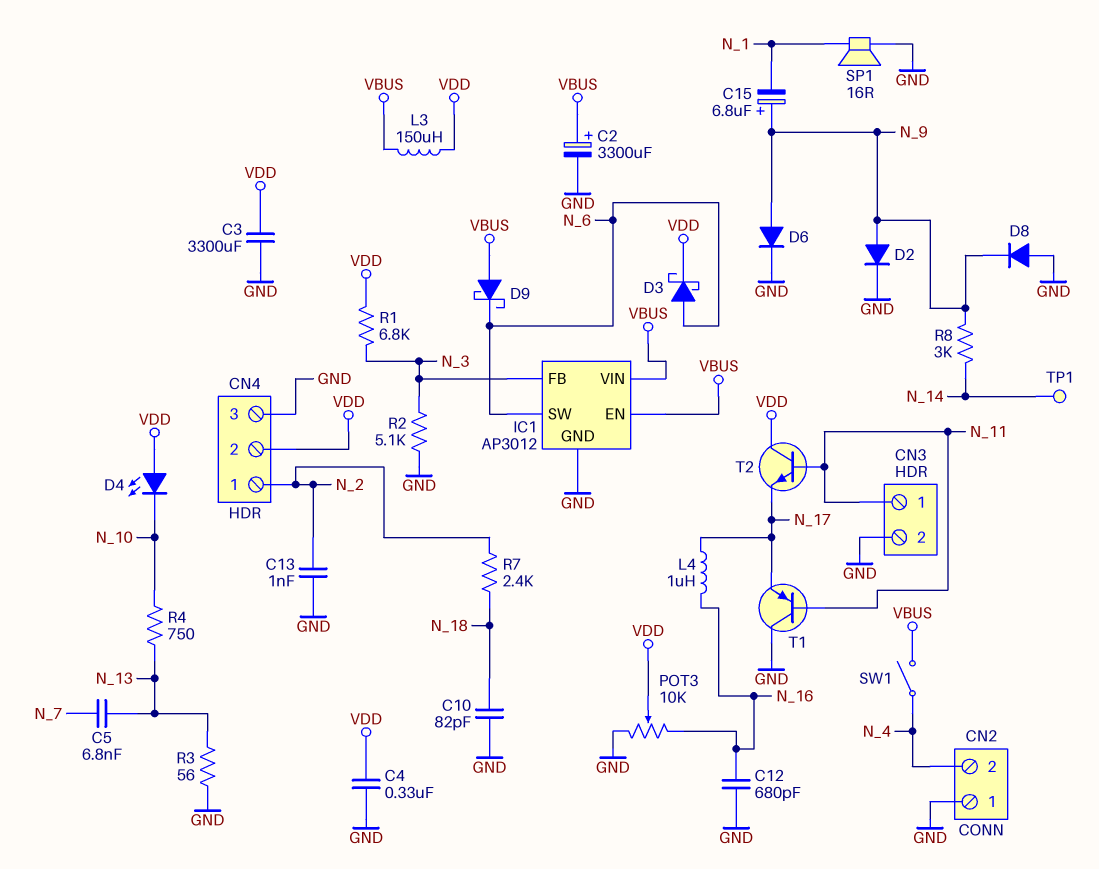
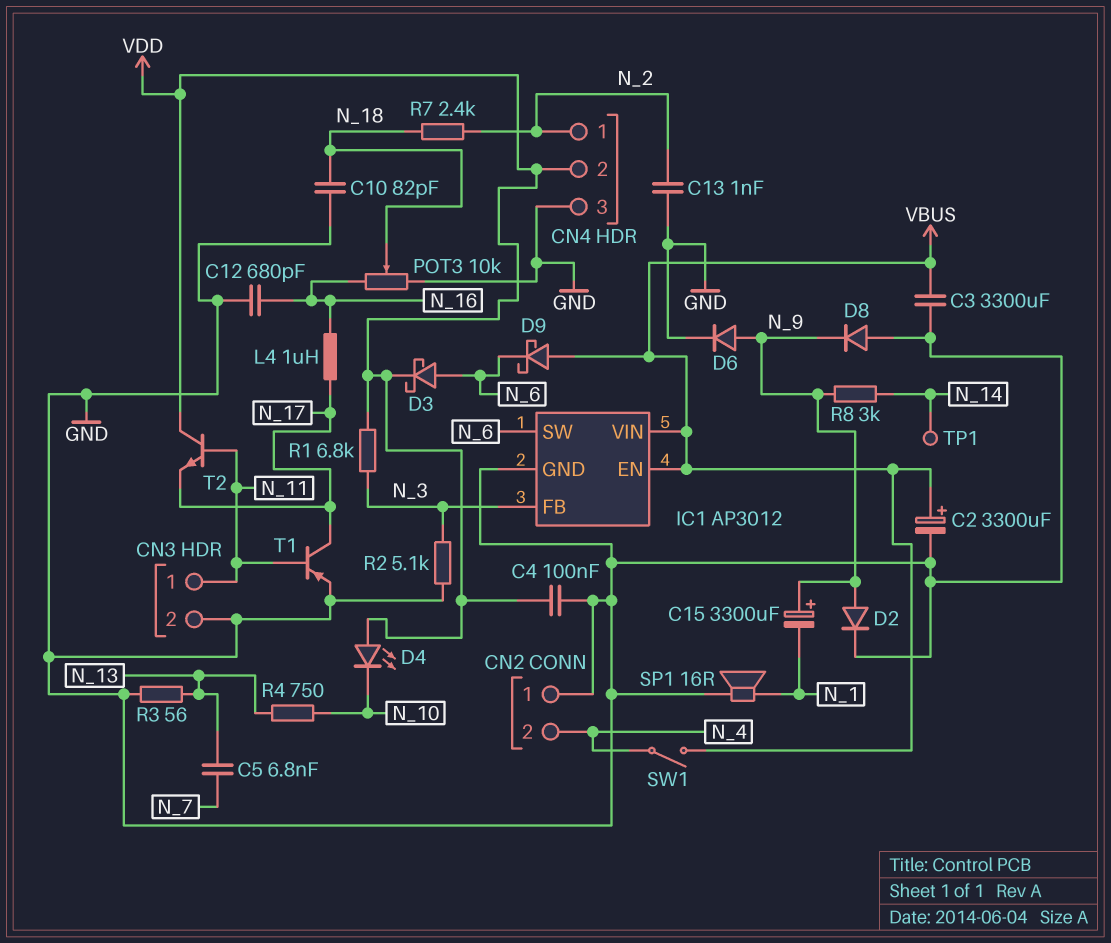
C3: 3300uF (GND, VDD) -> 3300uF (GND, VBUS)
C4: 330nF (GND, VDD) -> 100nF (GND, VDD)
C15: 6.8uF (plus N_9, minus N_1) -> 3300uF (plus N_9, minus N_1)
L3: 150uH (VBUS, VDD) -> none
POT3: 10k (GND, N_16, wiper VDD) -> 10k (GND, N_16, wiper N_18)
T1: PNP (B N_11, C GND, E N_17) -> PNP (B N_11, C N_17, E GND)

